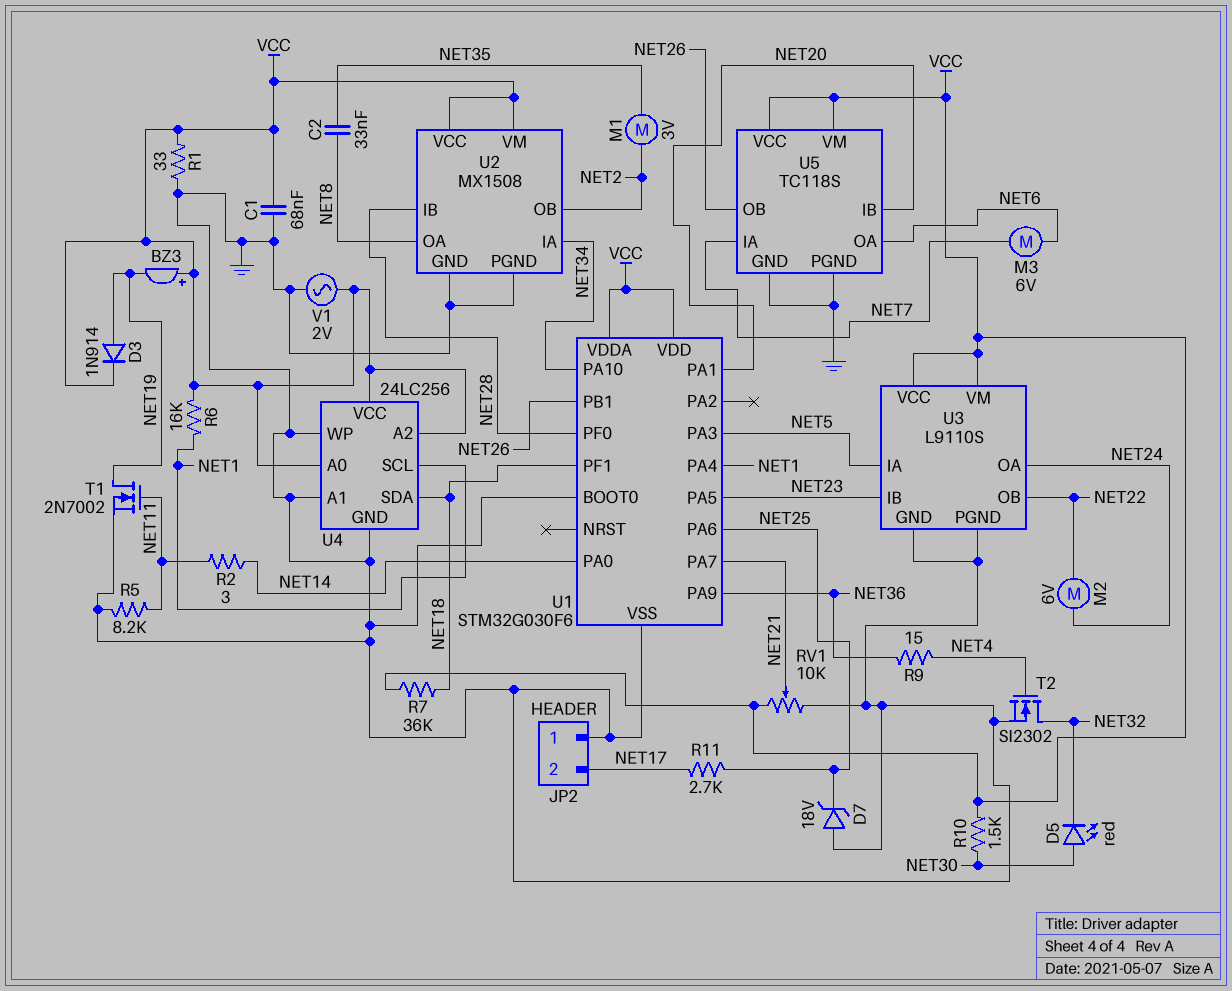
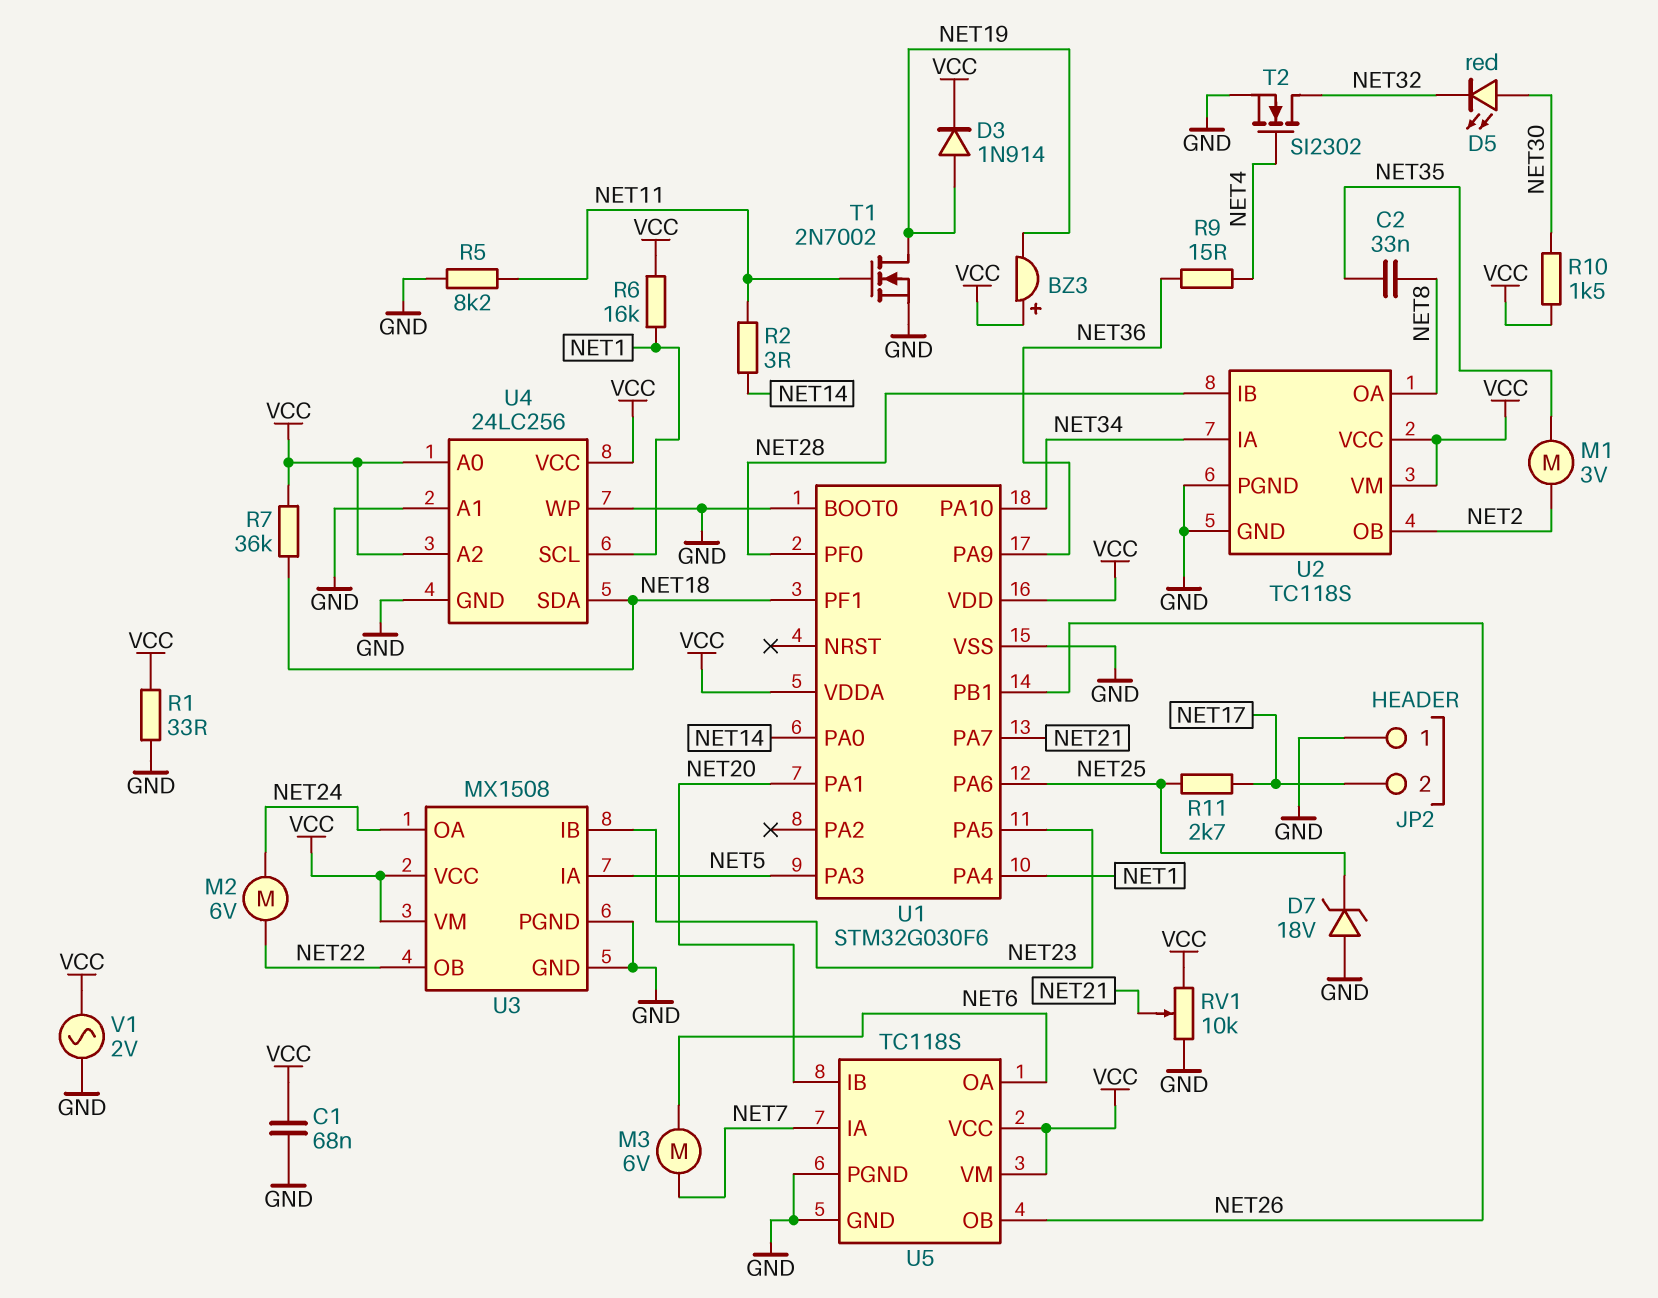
U2: MX1508 -> TC118S
U3: L9110S -> MX1508

